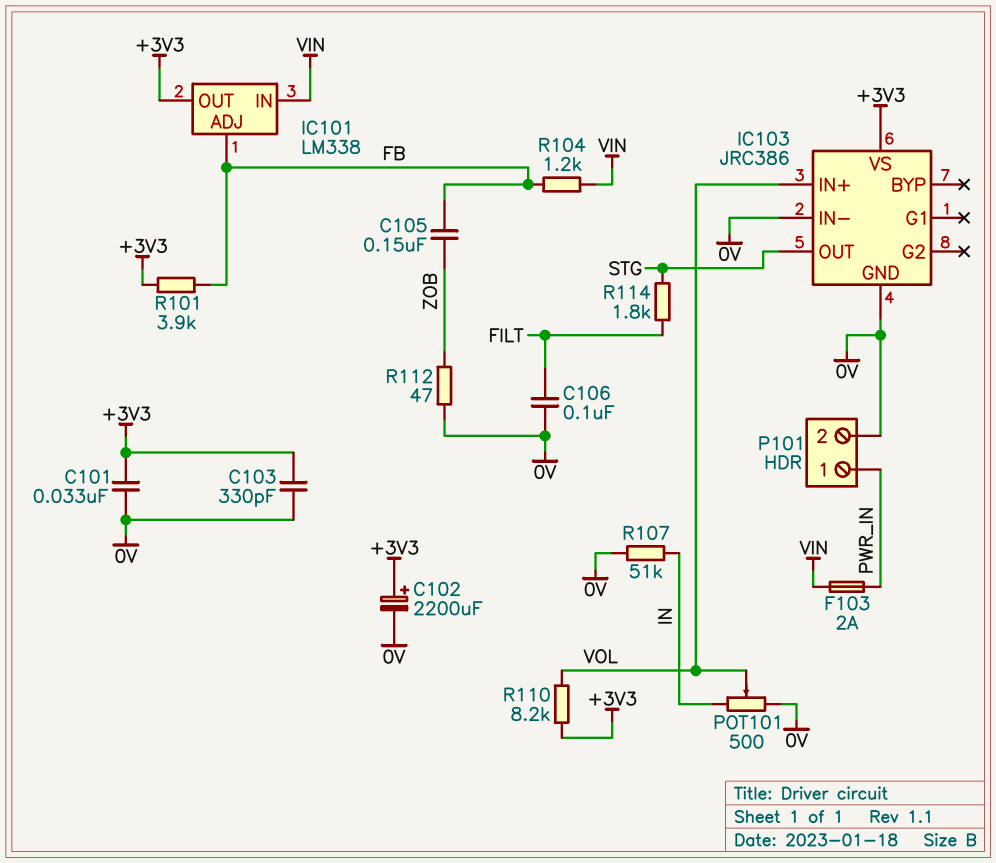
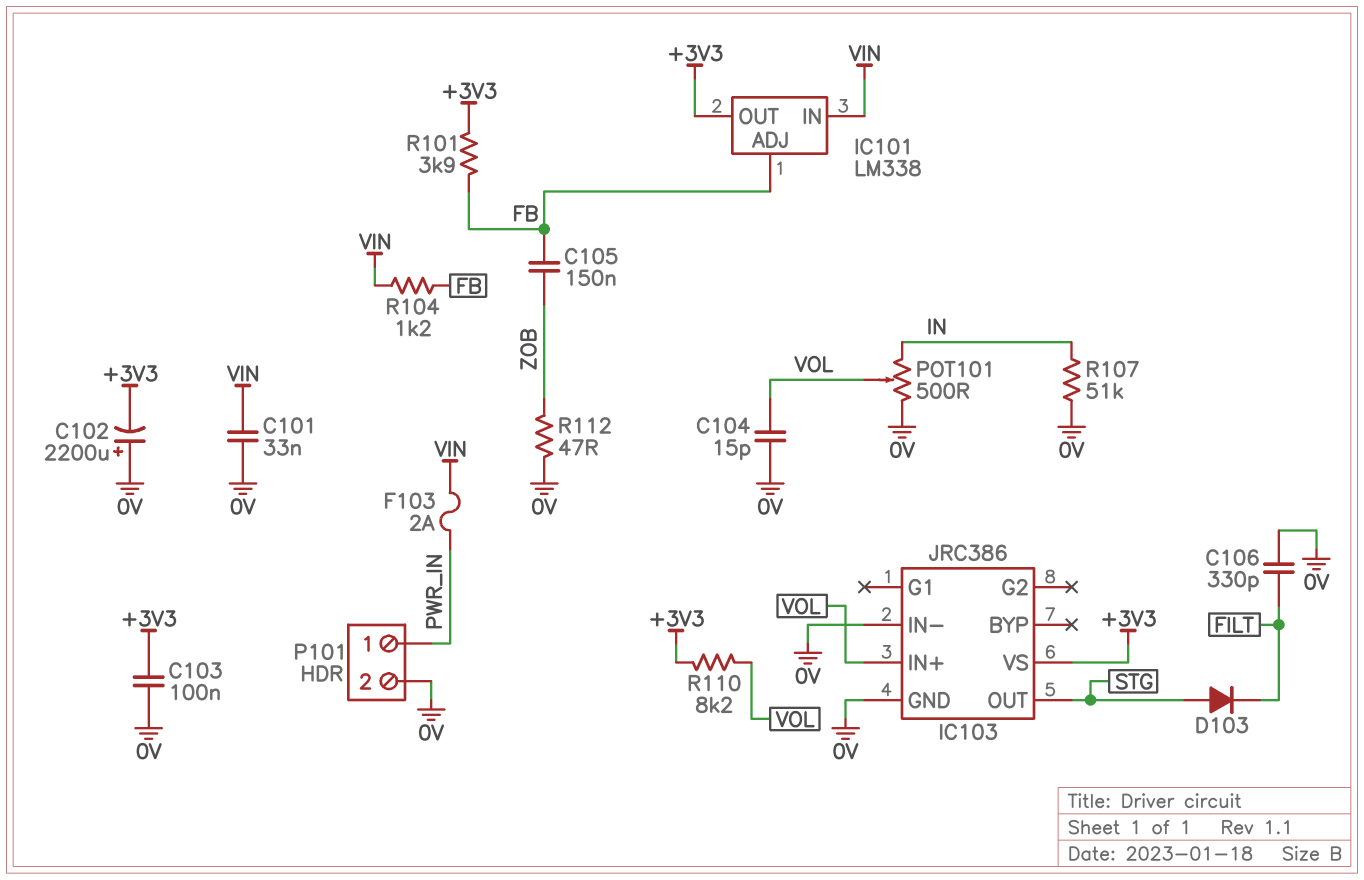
C101: 33nF (+3V3, 0V) -> 33nF (0V, VIN)
C102: 2200uF (plus +3V3, minus 0V) -> 2200uF (plus 0V, minus +3V3)
C103: 330pF (+3V3, 0V) -> 100nF (+3V3, 0V)
C104: none -> 15pF (0V, VOL)
C106: 100nF (0V, FILT) -> 330pF (0V, FILT)
D103: none -> diode (A STG, K FILT)
R114: 1.8k (FILT, STG) -> none

